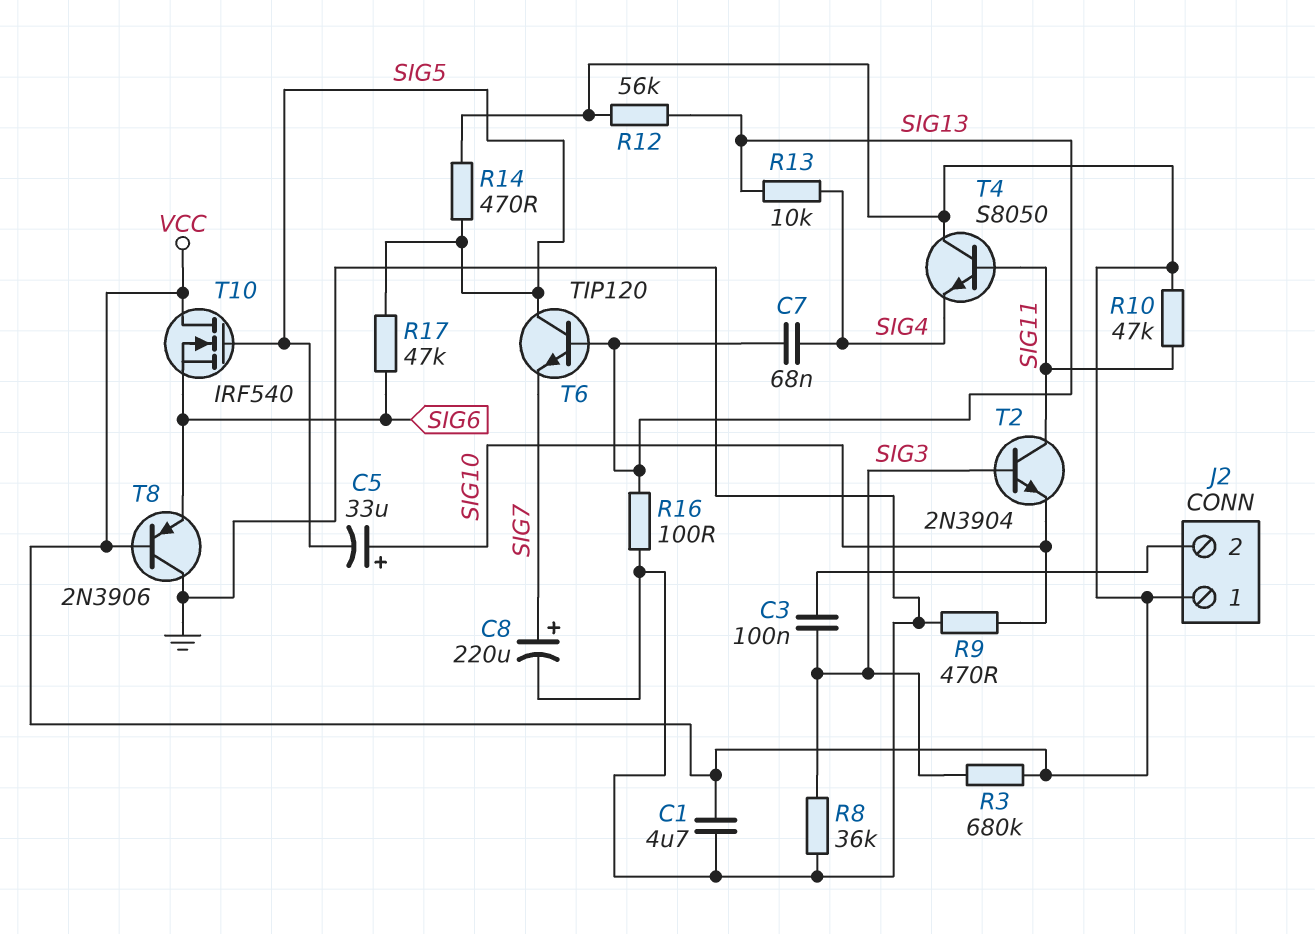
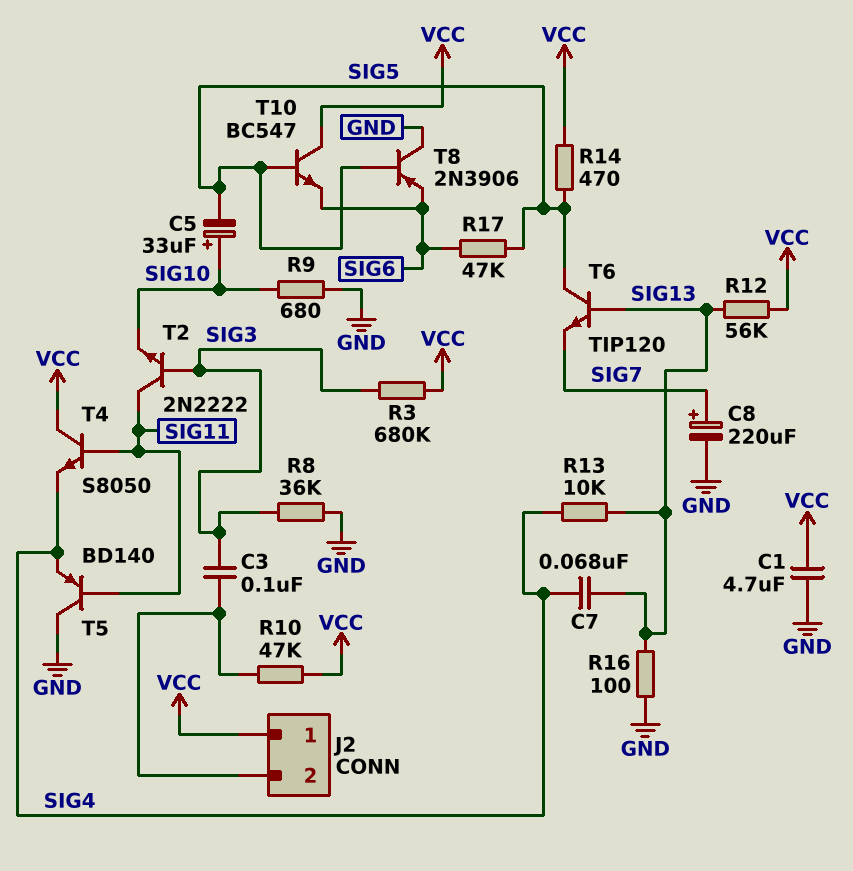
R9: 470 (GND, SIG10) -> 680 (GND, SIG10)
R10: 47k (SIG11, VCC) -> 47k (J2/2, VCC)
T2: NPN 2N3904 (B SIG3, C SIG11, E SIG10) -> NPN 2N2222 (B SIG3, C SIG11, E SIG10)
T5: none -> PNP BD140 (B SIG11, C GND, E SIG4)
T8: PNP 2N3906 (B VCC, C GND, E SIG6) -> PNP 2N3906 (B SIG5, C GND, E SIG6)
T10: NMOS IRF540 (G SIG5, D VCC, S SIG6) -> NPN BC547 (B SIG5, C VCC, E SIG6)

